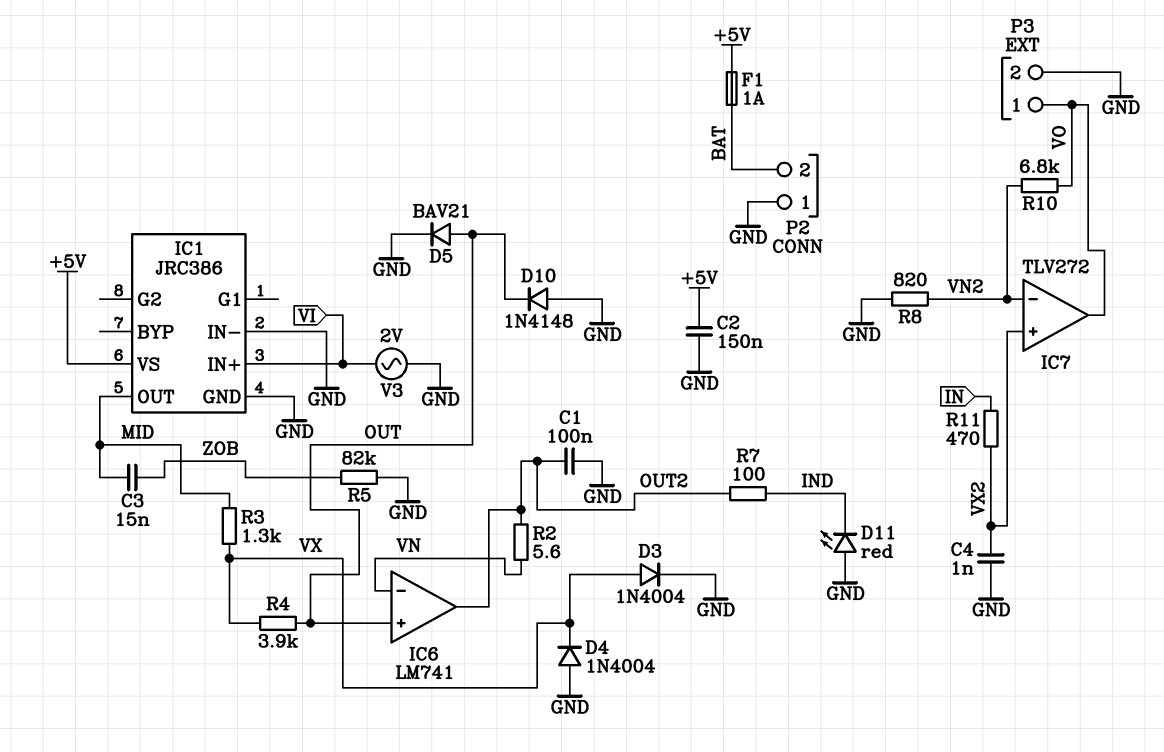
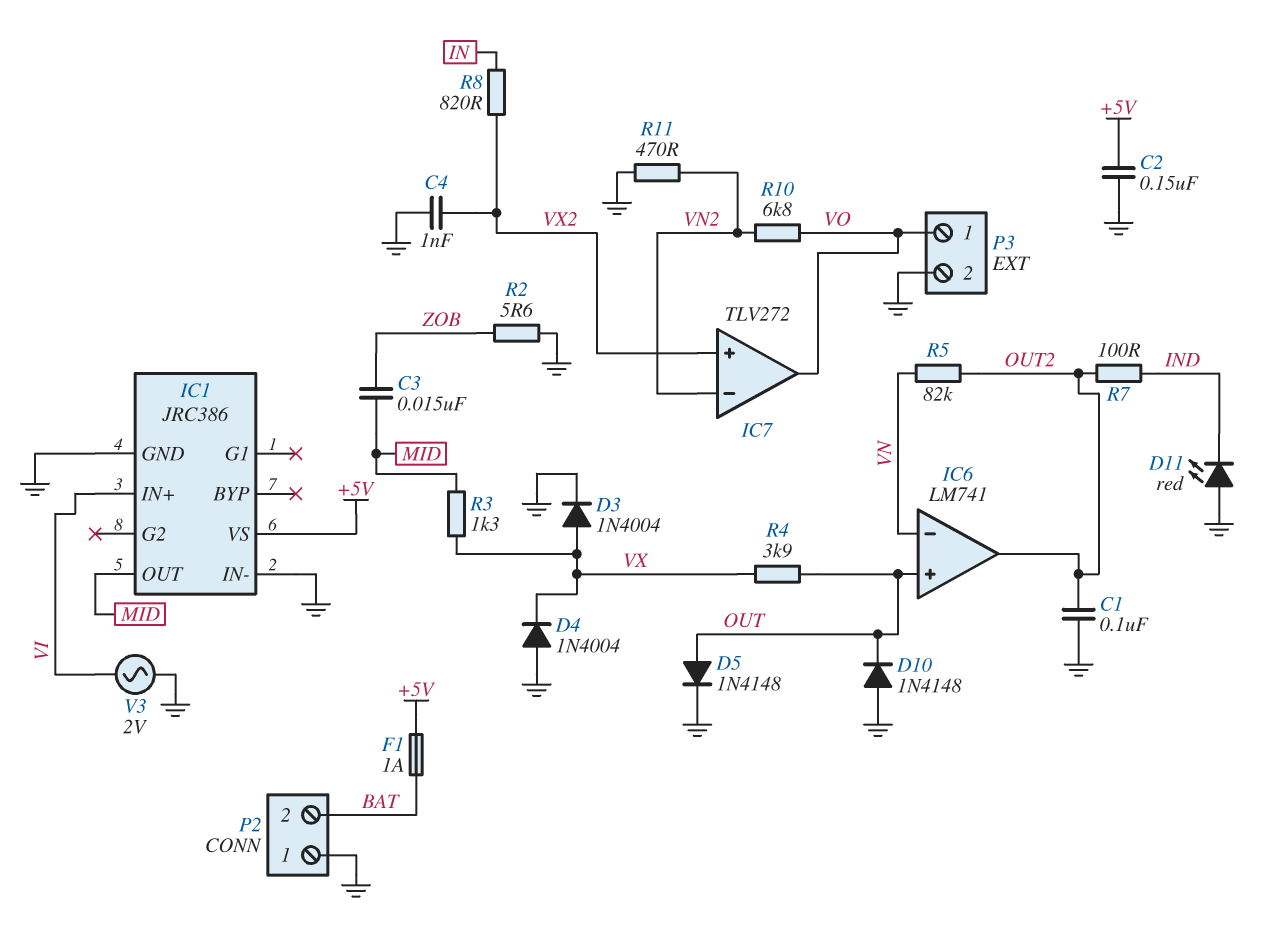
D5: diode BAV21 (A OUT, K GND) -> diode 1N4148 (A OUT, K GND)
R2: 5.6 (OUT2, VN) -> 5.6 (GND, ZOB)
R5: 82k (GND, ZOB) -> 82k (OUT2, VN)
R8: 820 (GND, VN2) -> 820 (IN, VX2)
R11: 470 (IN, VX2) -> 470 (GND, VN2)

